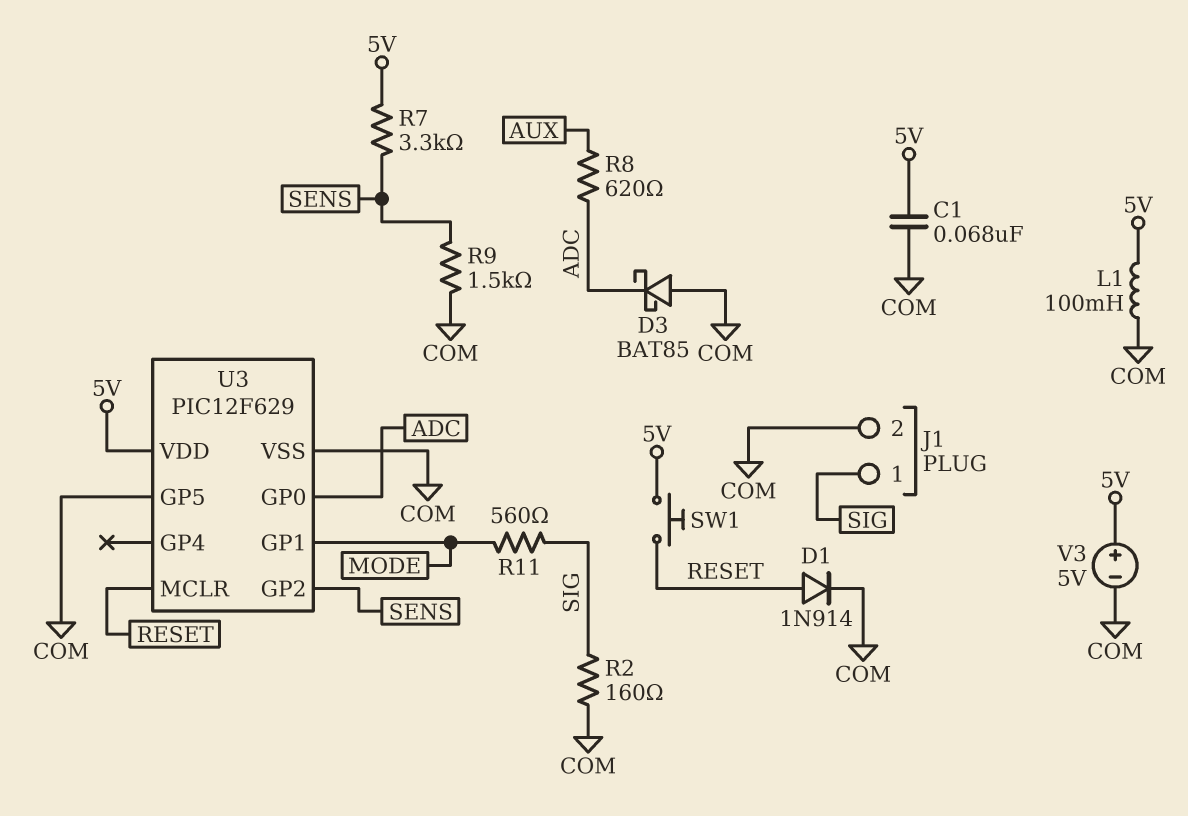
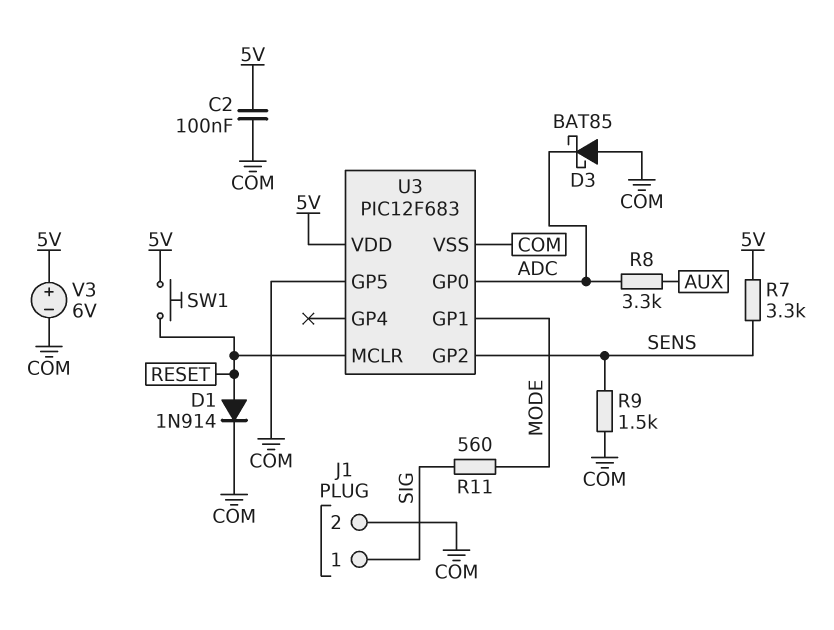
C1: 68nF (5V, COM) -> none
C2: none -> 100nF (5V, COM)
L1: 100mH (5V, COM) -> none
R2: 160 (COM, SIG) -> none
R8: 620 (ADC, AUX) -> 3.3k (ADC, AUX)
U3: PIC12F629 -> PIC12F683
V3: 5V (plus 5V, minus COM) -> 6V (plus 5V, minus COM)

